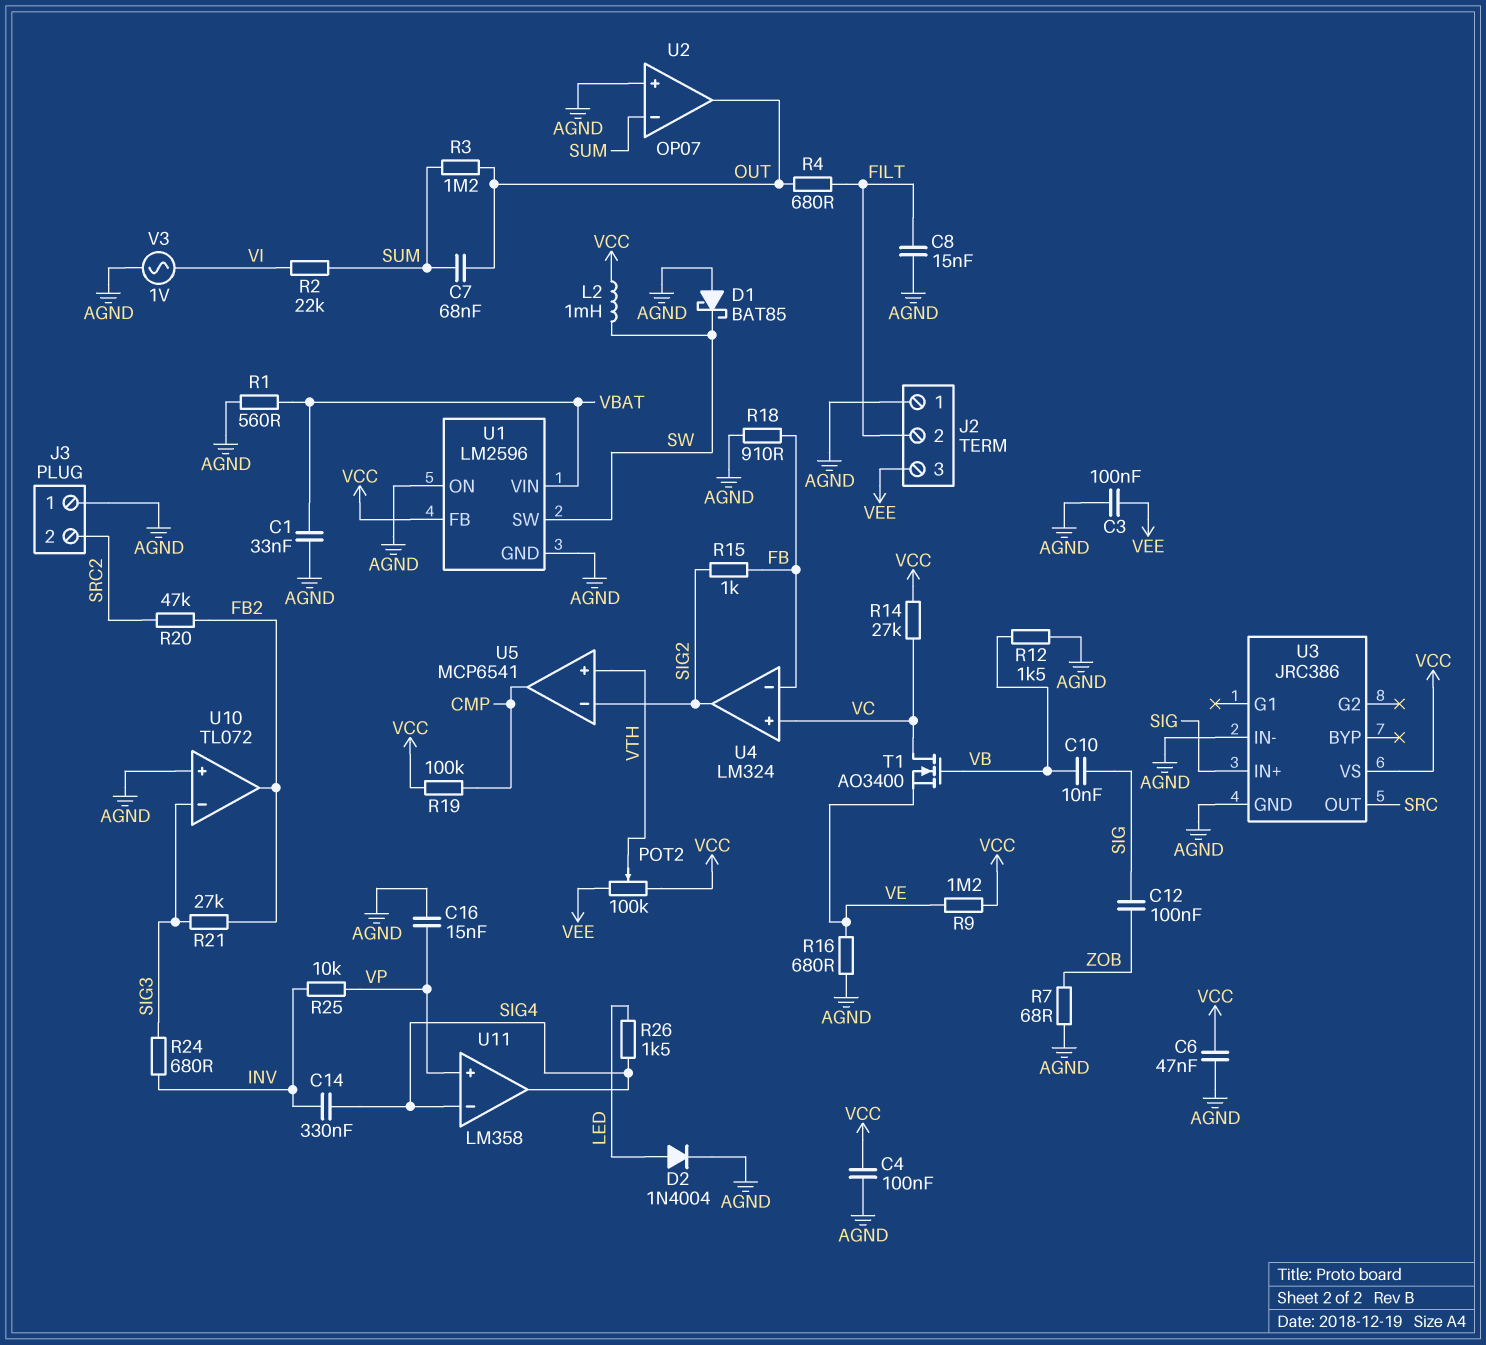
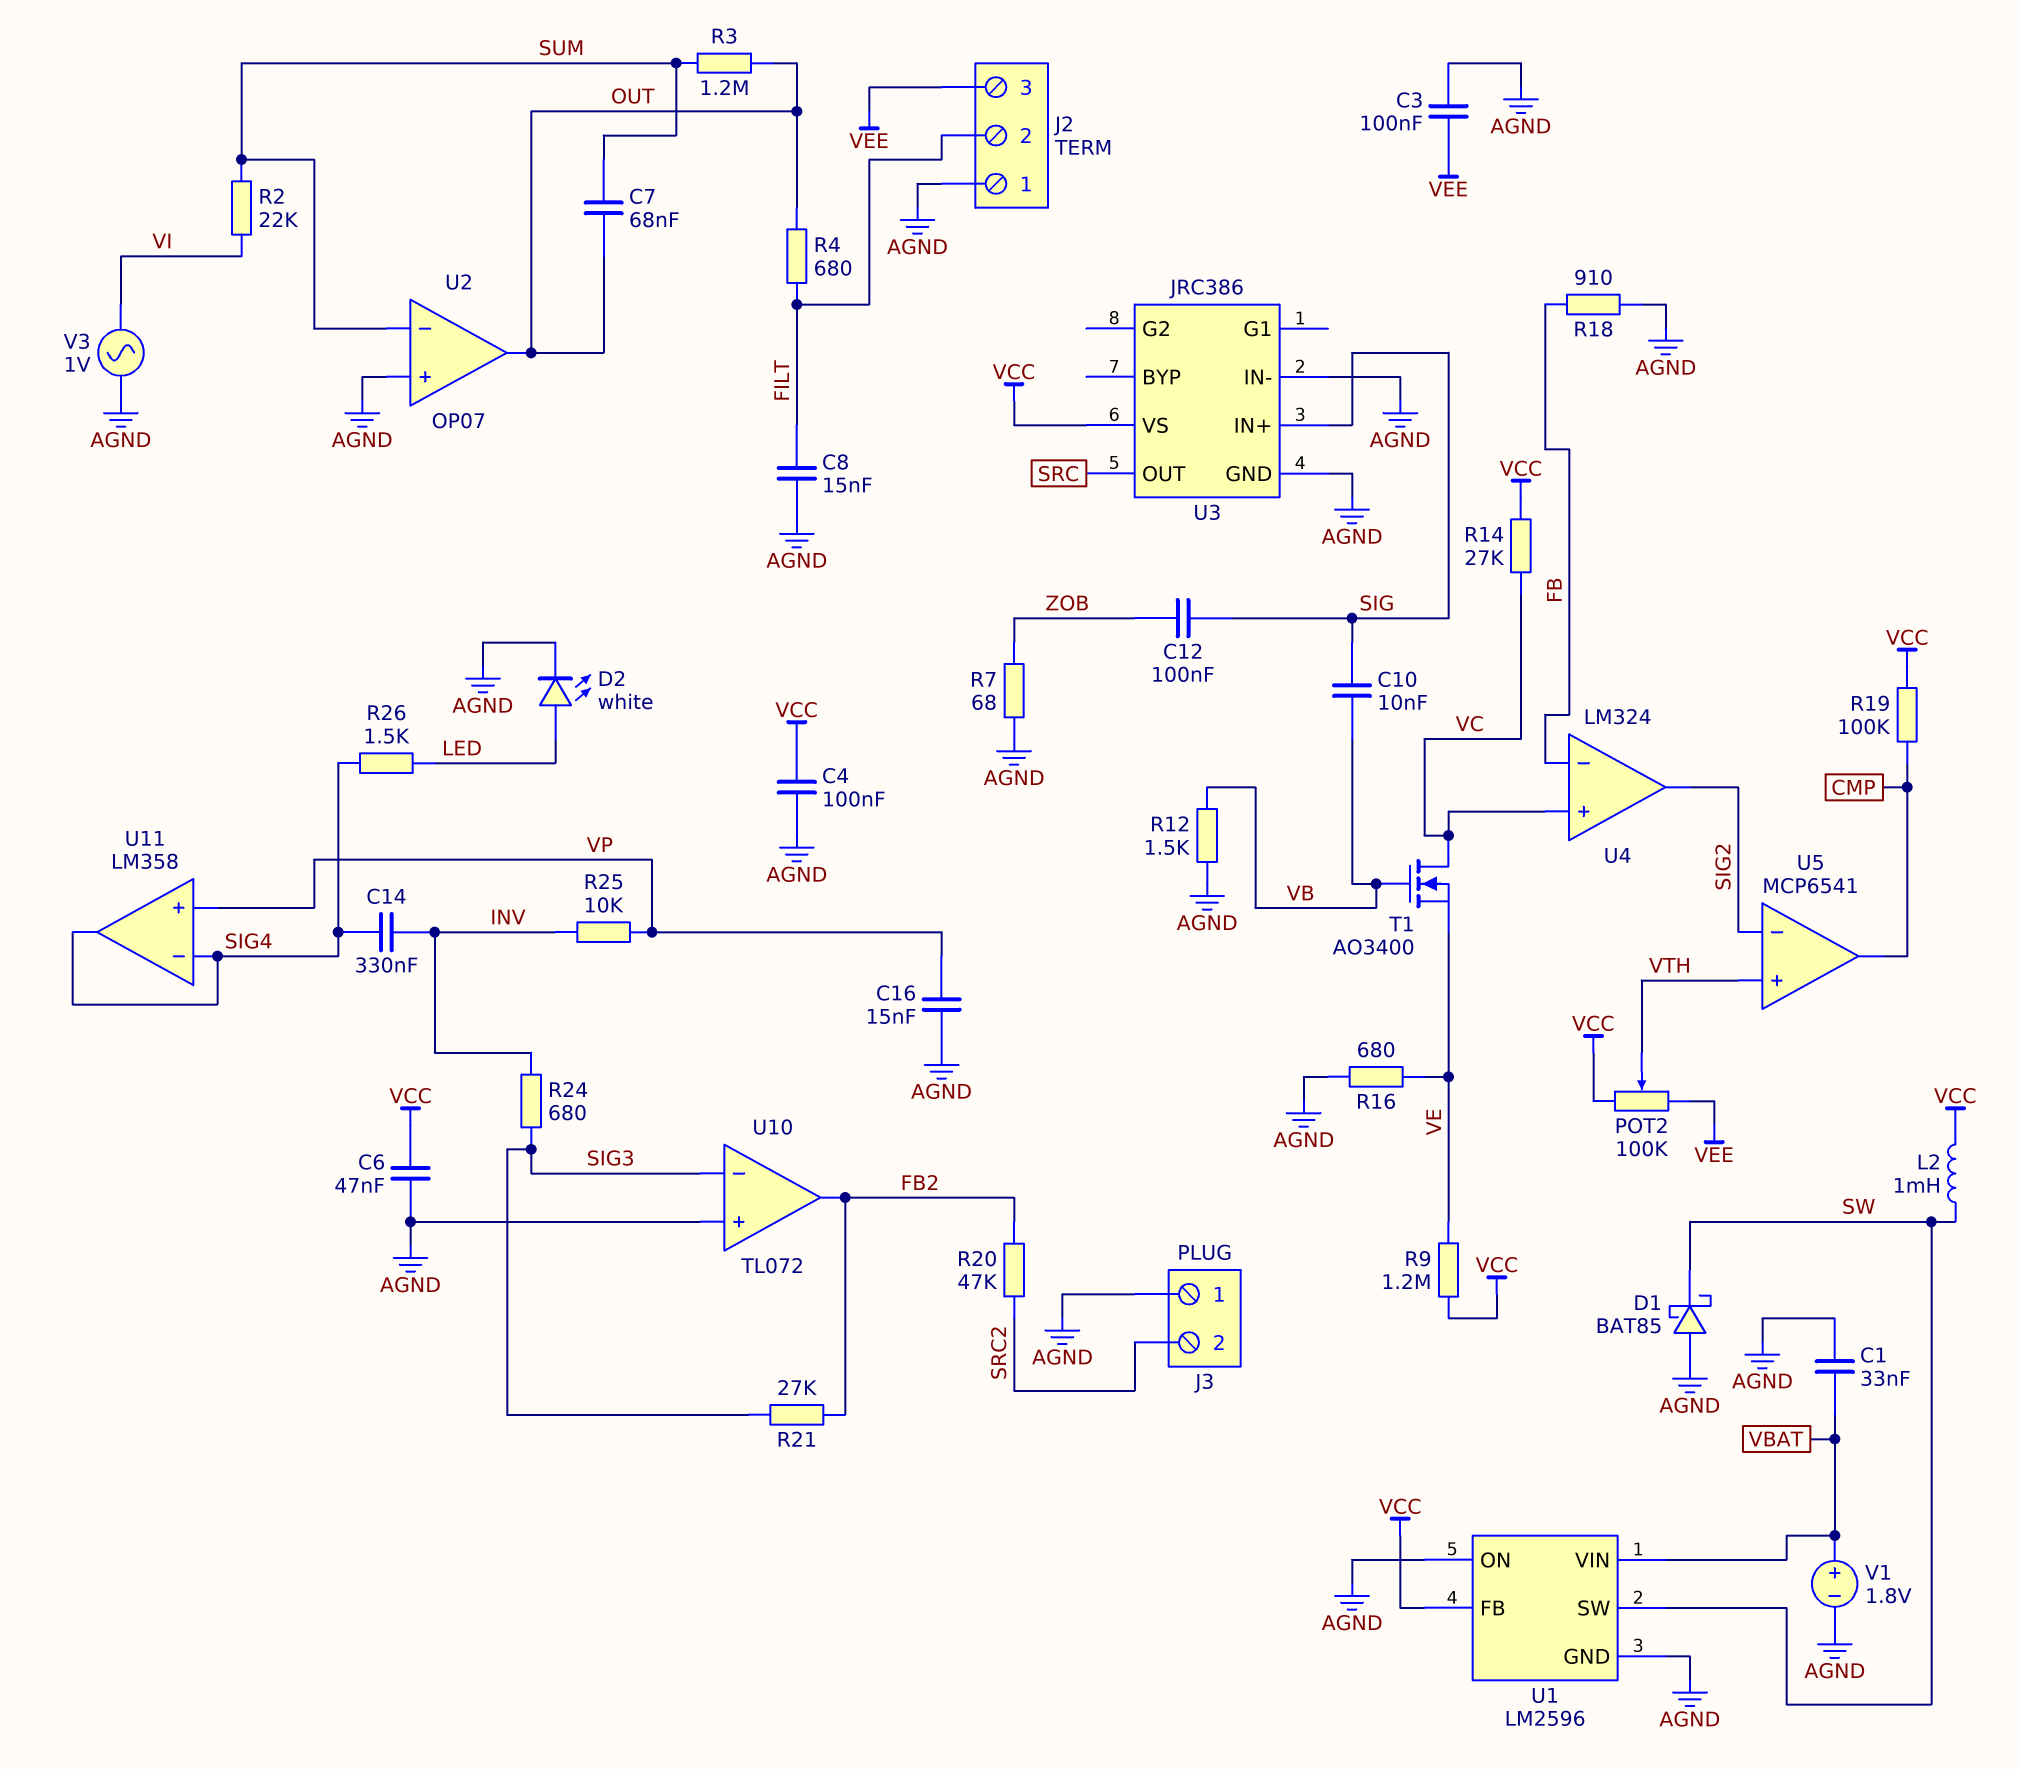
D2: diode 1N4004 (A LED, K AGND) -> LED white (A LED, K AGND)
R1: 560 (AGND, VBAT) -> none
R15: 1k (FB, SIG2) -> none
V1: none -> 1.8V (plus VBAT, minus AGND)

